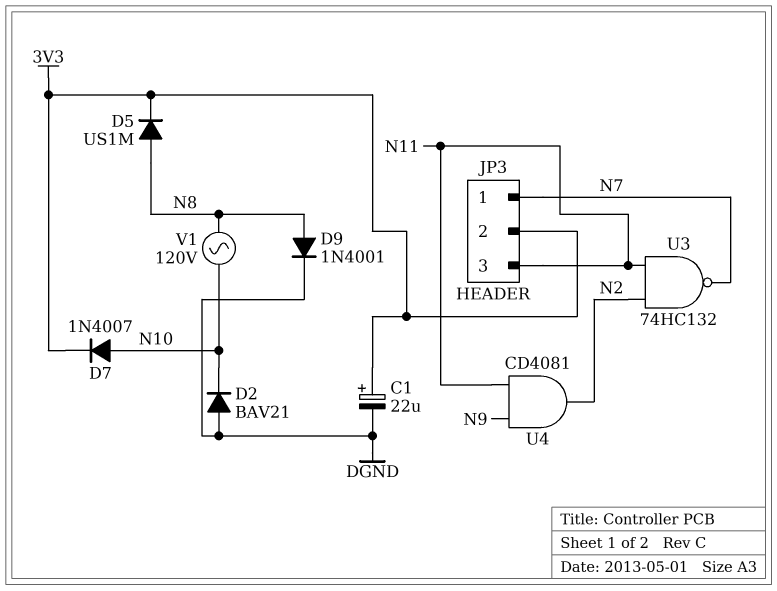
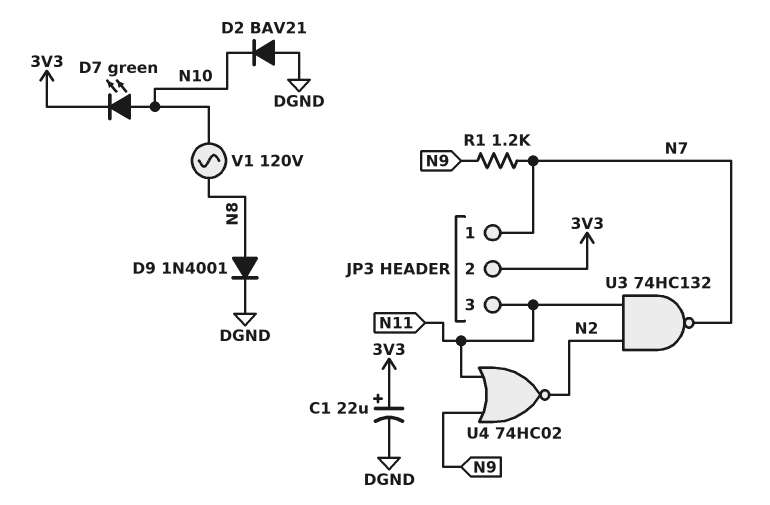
D5: diode US1M (A N8, K 3V3) -> none
D7: diode 1N4007 (A N10, K 3V3) -> LED green (A N10, K 3V3)
R1: none -> 1.2k (N7, N9)
U4: AND CD4081 (in N9, in N11, out N2) -> NOR 74HC02 (in N9, in N11, out N2)

